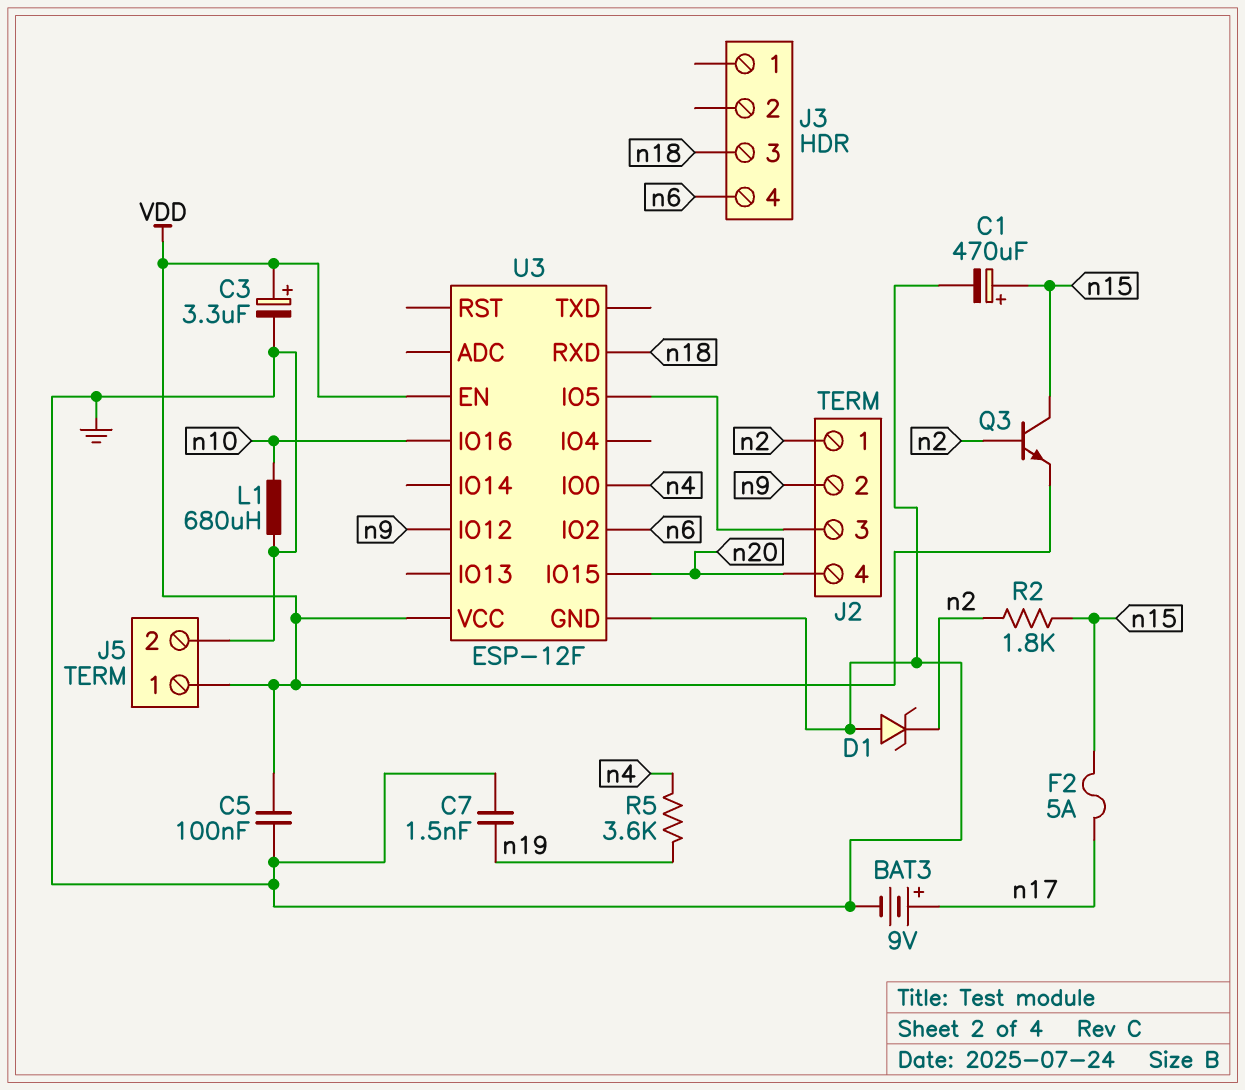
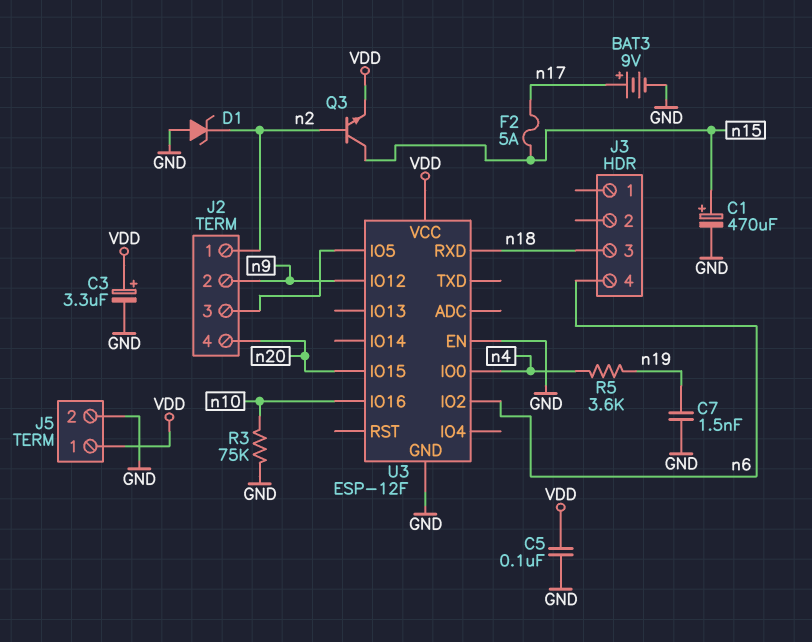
L1: 680uH (GND, n10) -> none
R2: 1.8k (n2, n15) -> none
R3: none -> 75k (GND, n10)
U3 pin EN: VDD -> GND

